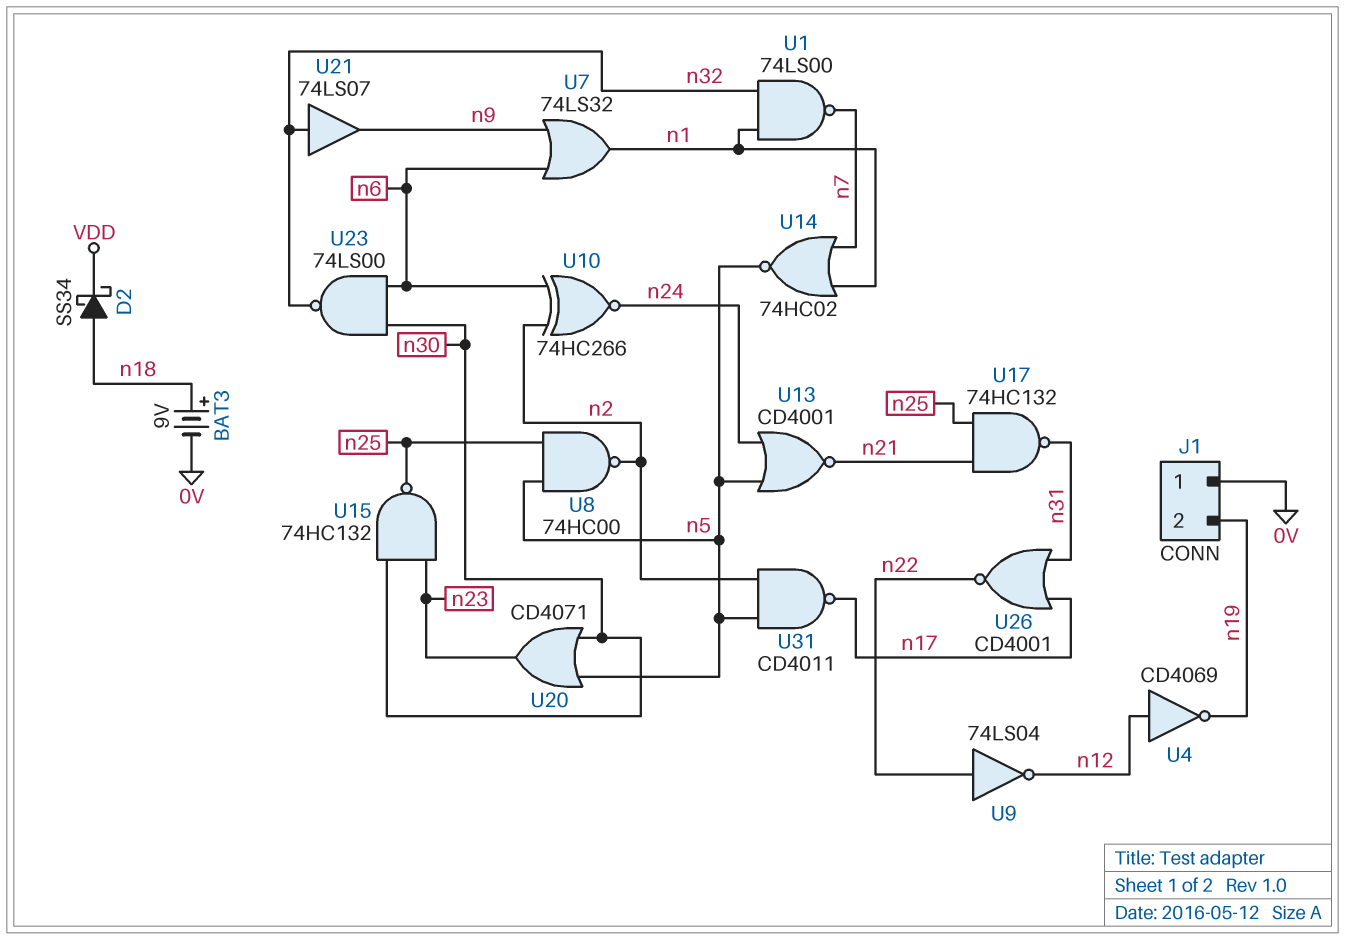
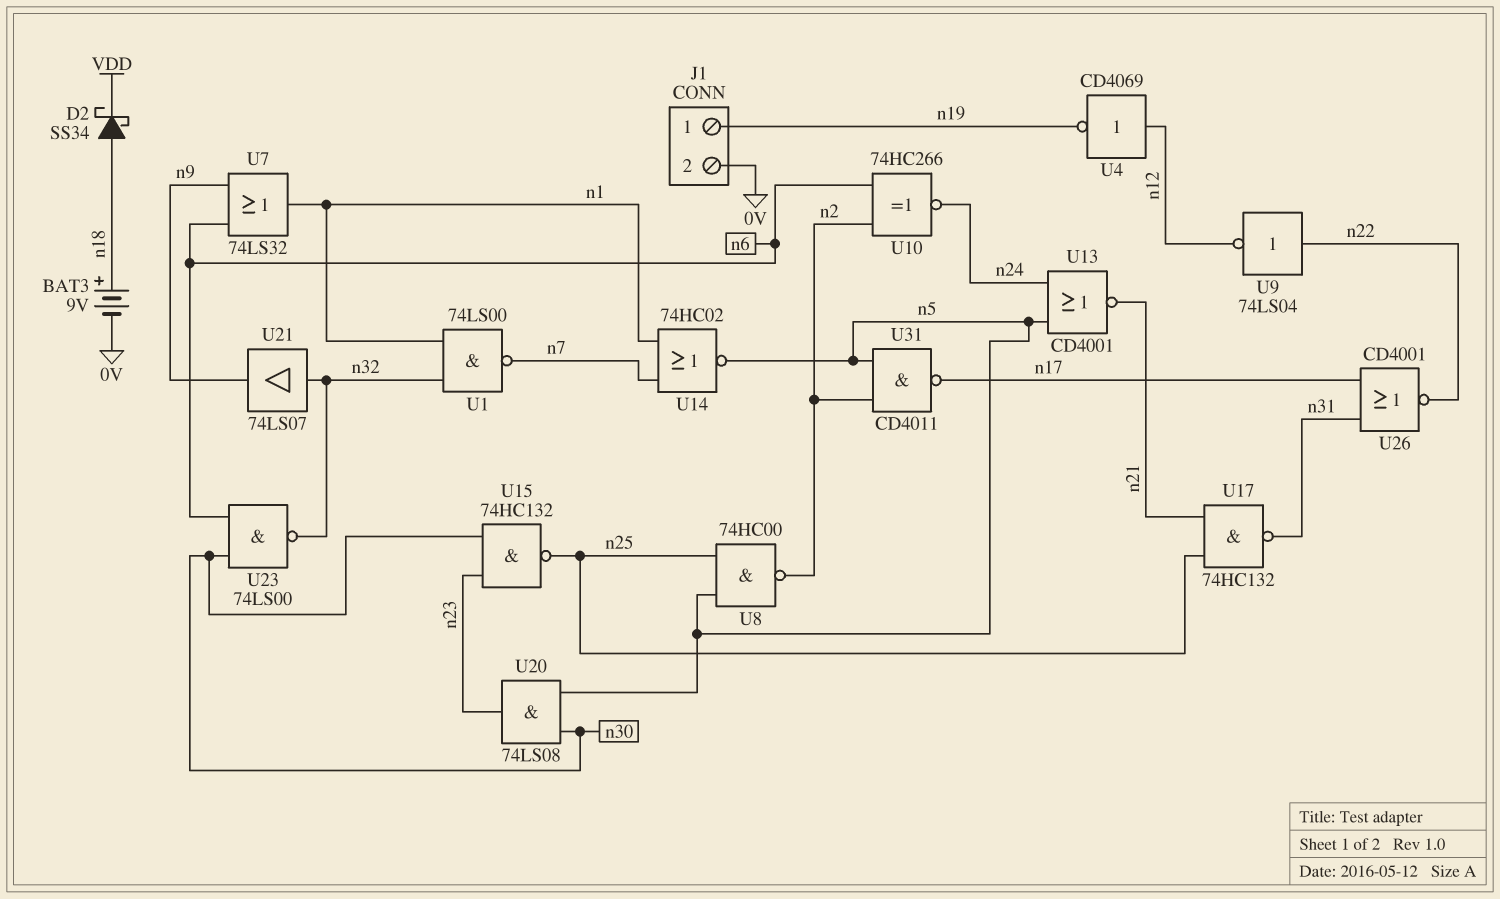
J1 pin 1: 0V -> n19
J1 pin 2: n19 -> 0V
U20: OR CD4071 (in n5, in n30, out n23) -> AND 74LS08 (in n5, in n30, out n23)

